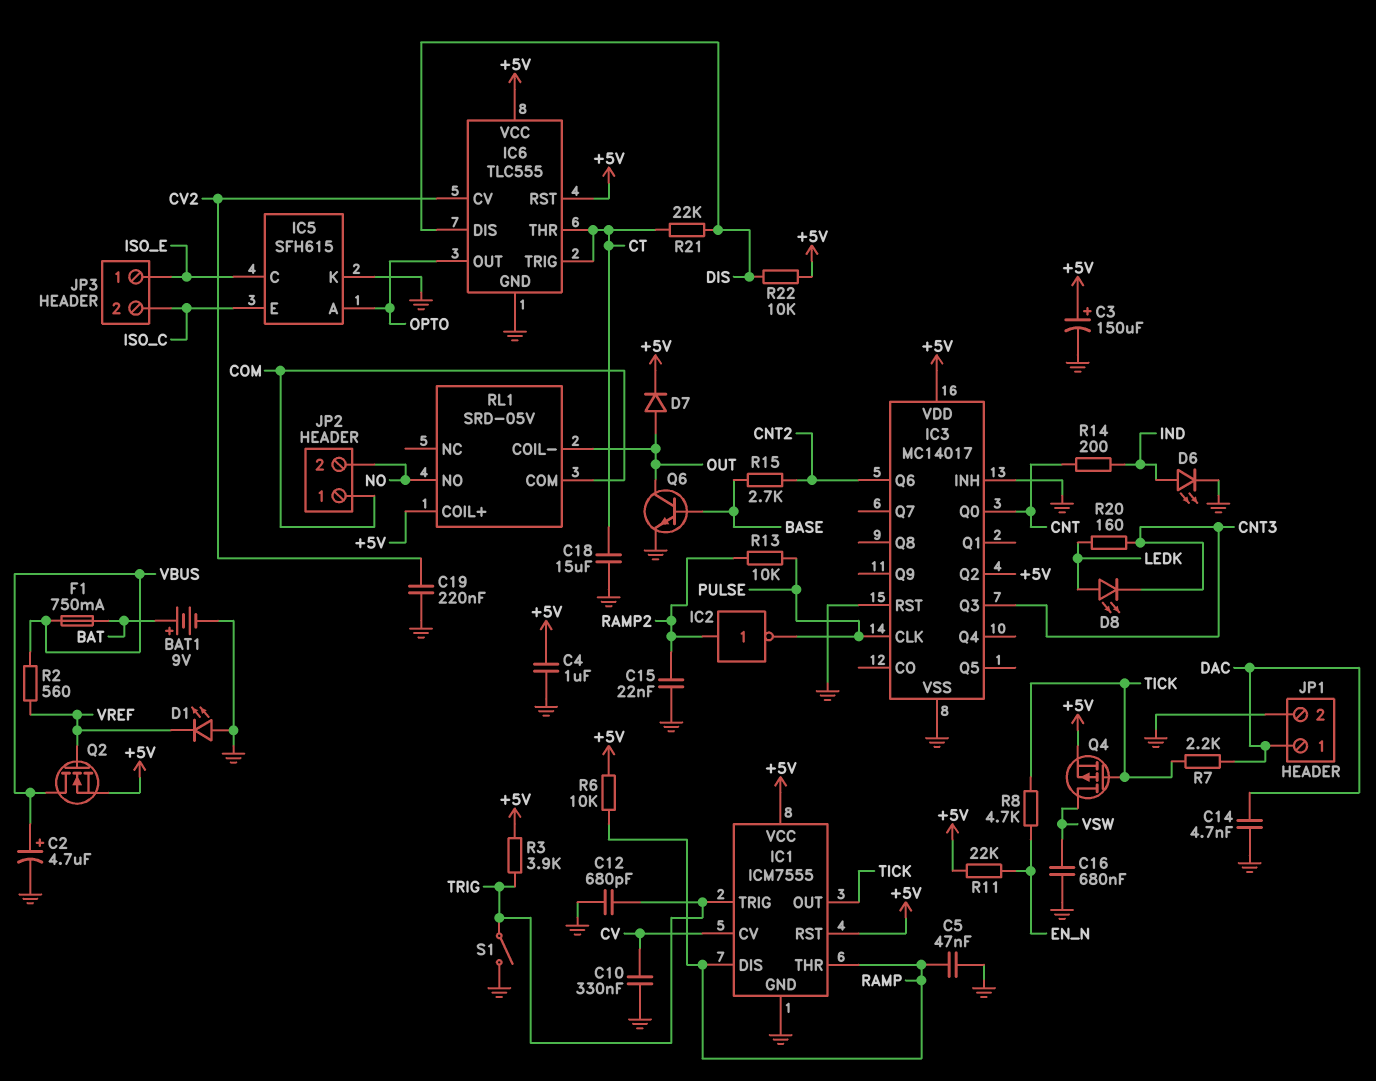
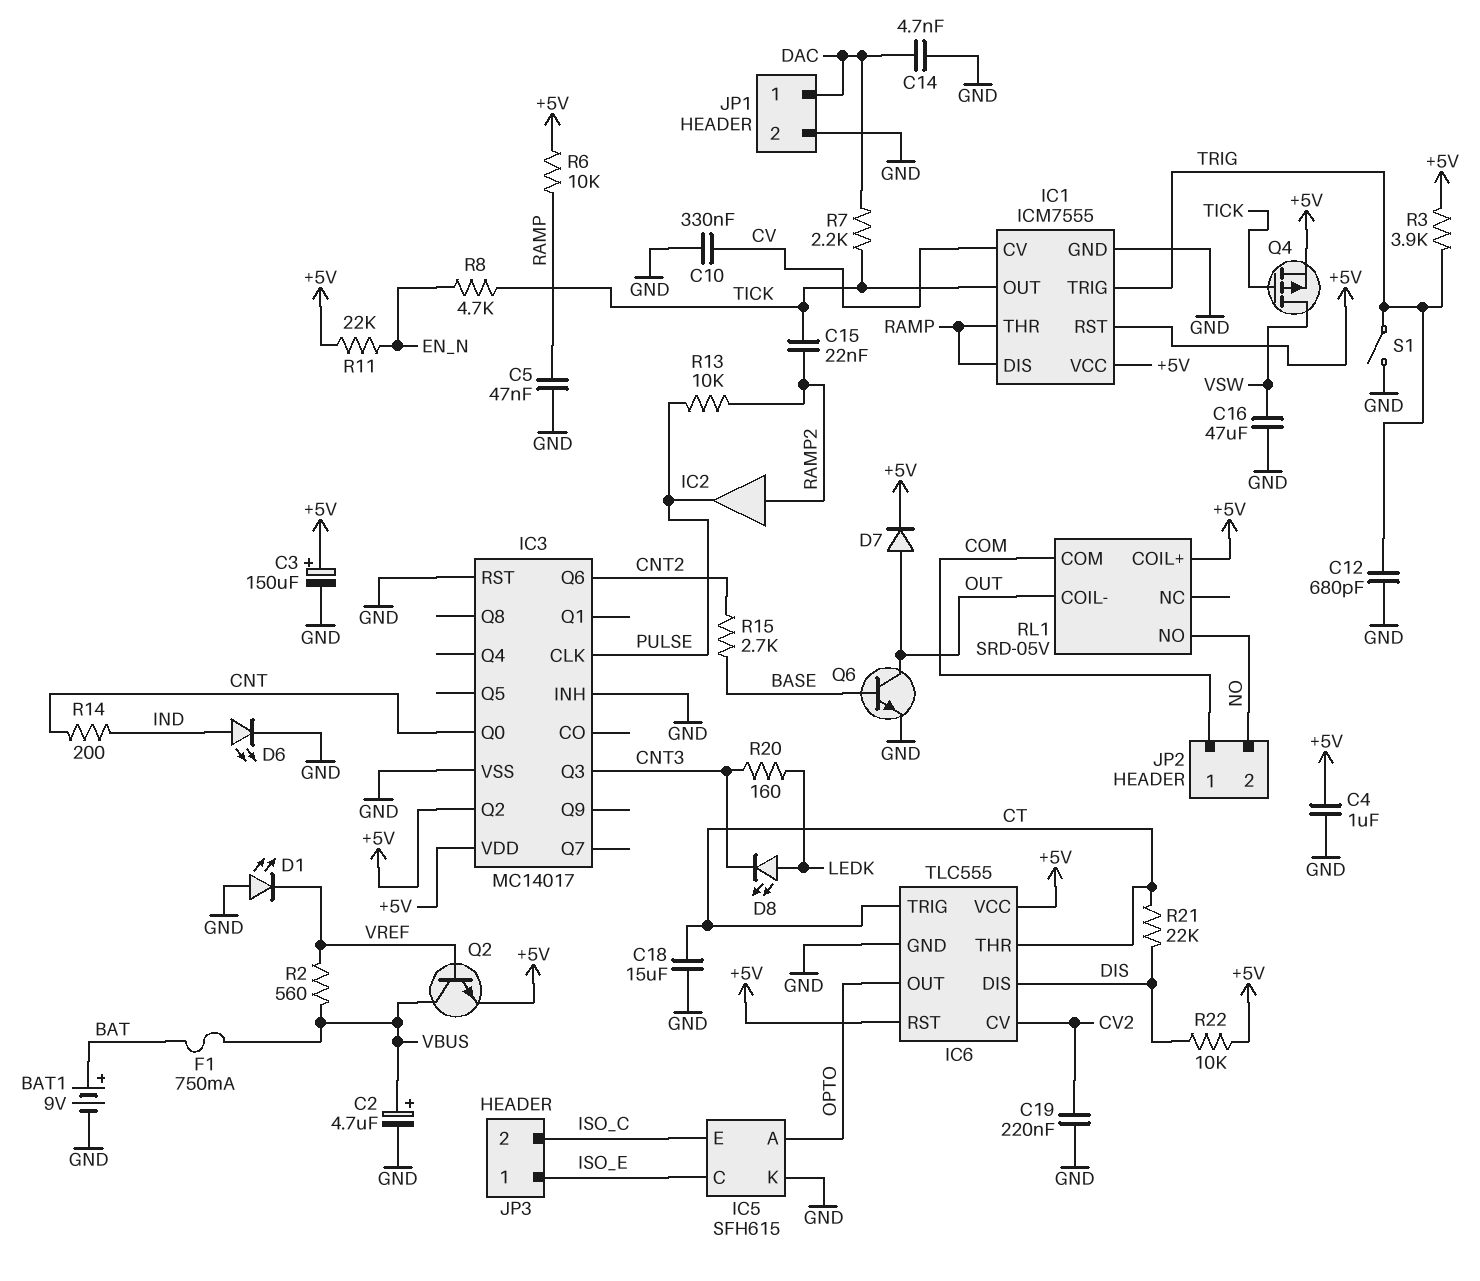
C15: 22nF (GND, RAMP2) -> 22nF (RAMP2, TICK)
C16: 680nF (GND, VSW) -> 47uF (GND, VSW)
IC2: NOT (in RAMP2, out PULSE) -> buffer (in RAMP2, out PULSE)
Q2: NMOS (G VREF, D VBUS, S +5V) -> NPN (B VREF, C VBUS, E +5V)

